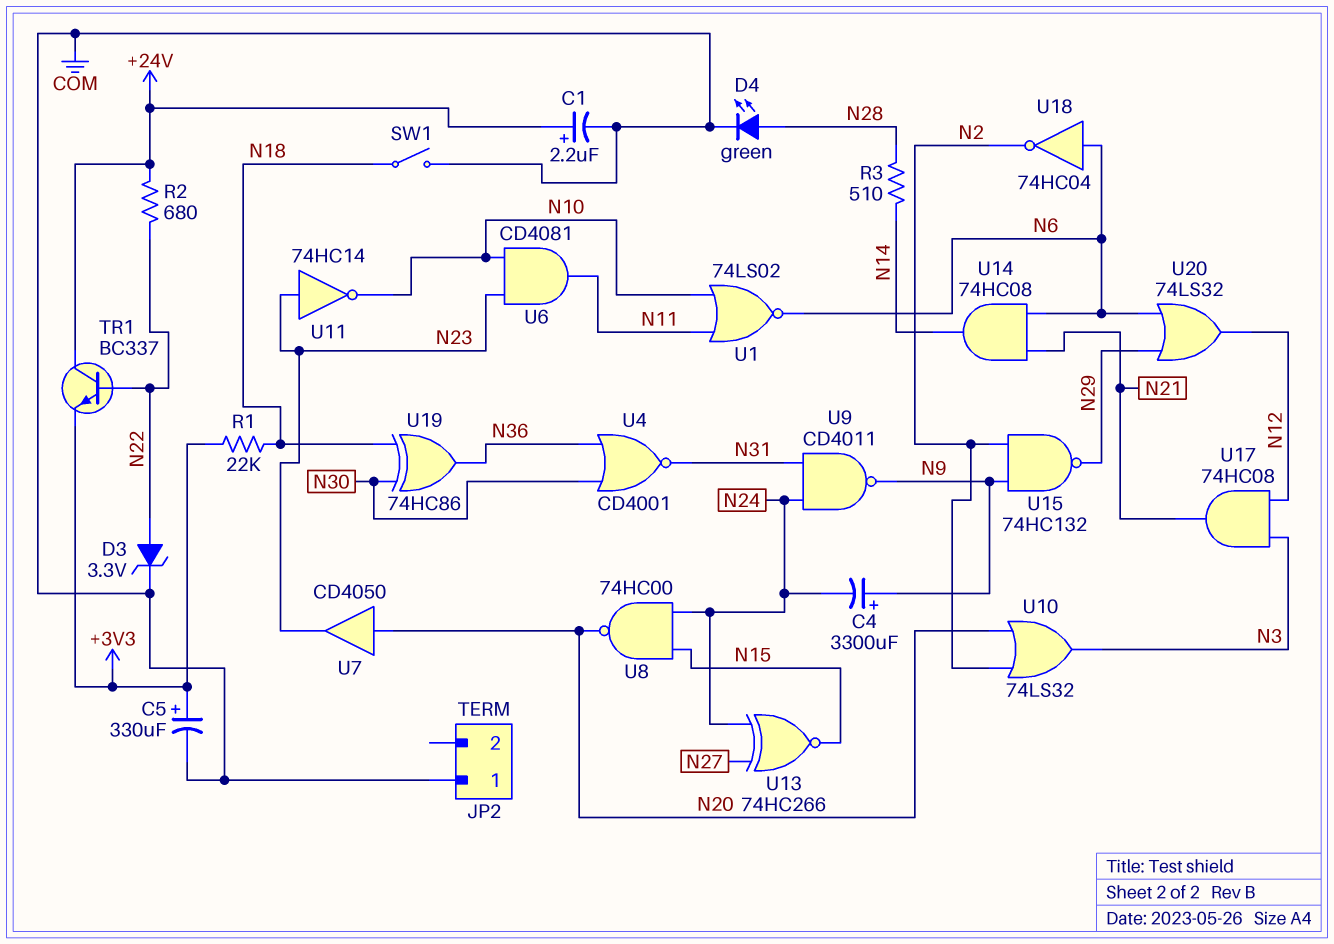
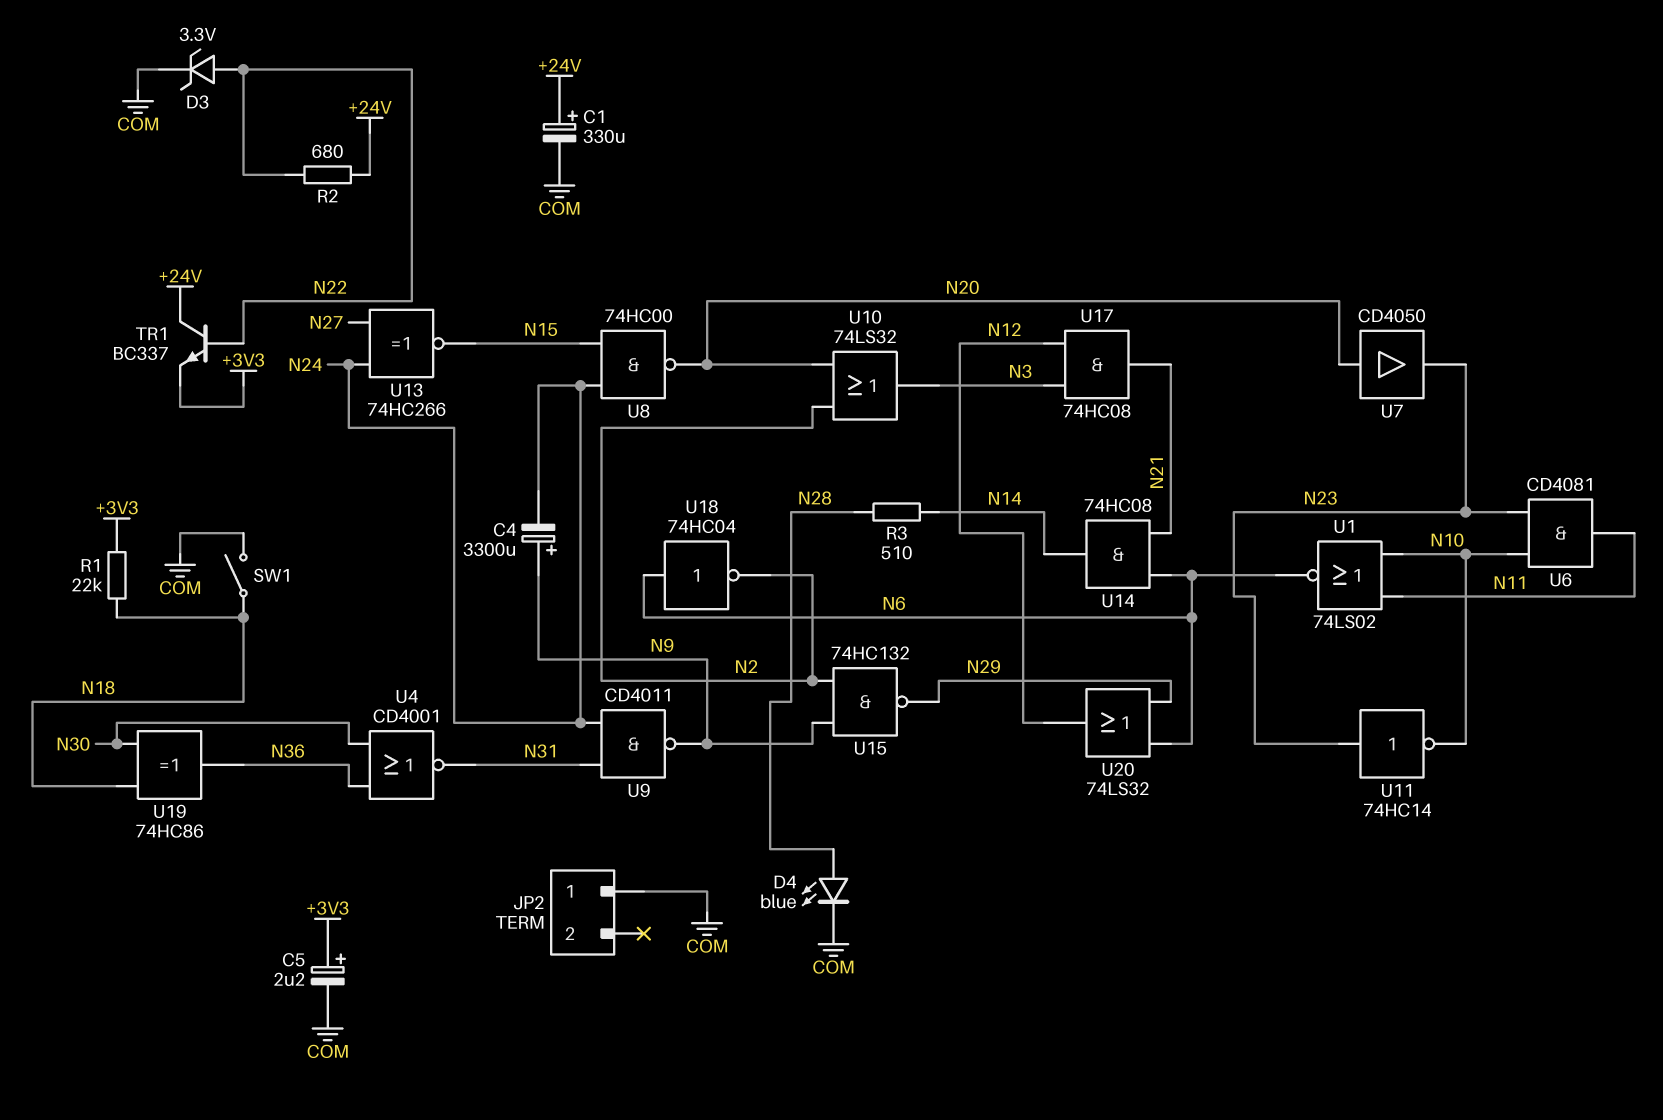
C1: 2.2uF (plus +24V, minus COM) -> 330uF (plus +24V, minus COM)
C5: 330uF (plus +3V3, minus COM) -> 2.2uF (plus +3V3, minus COM)
D4: LED green (A N28, K COM) -> LED blue (A N28, K COM)

